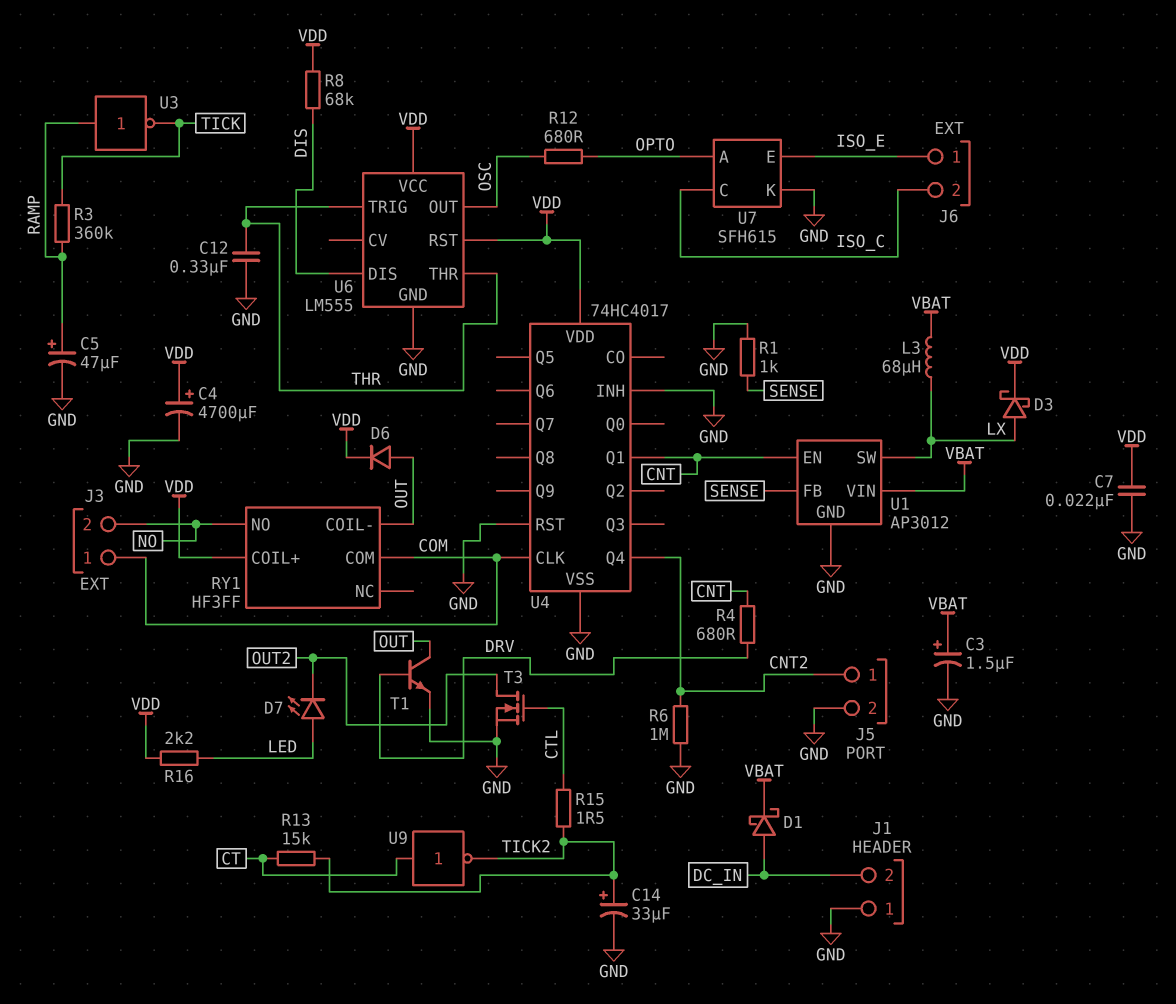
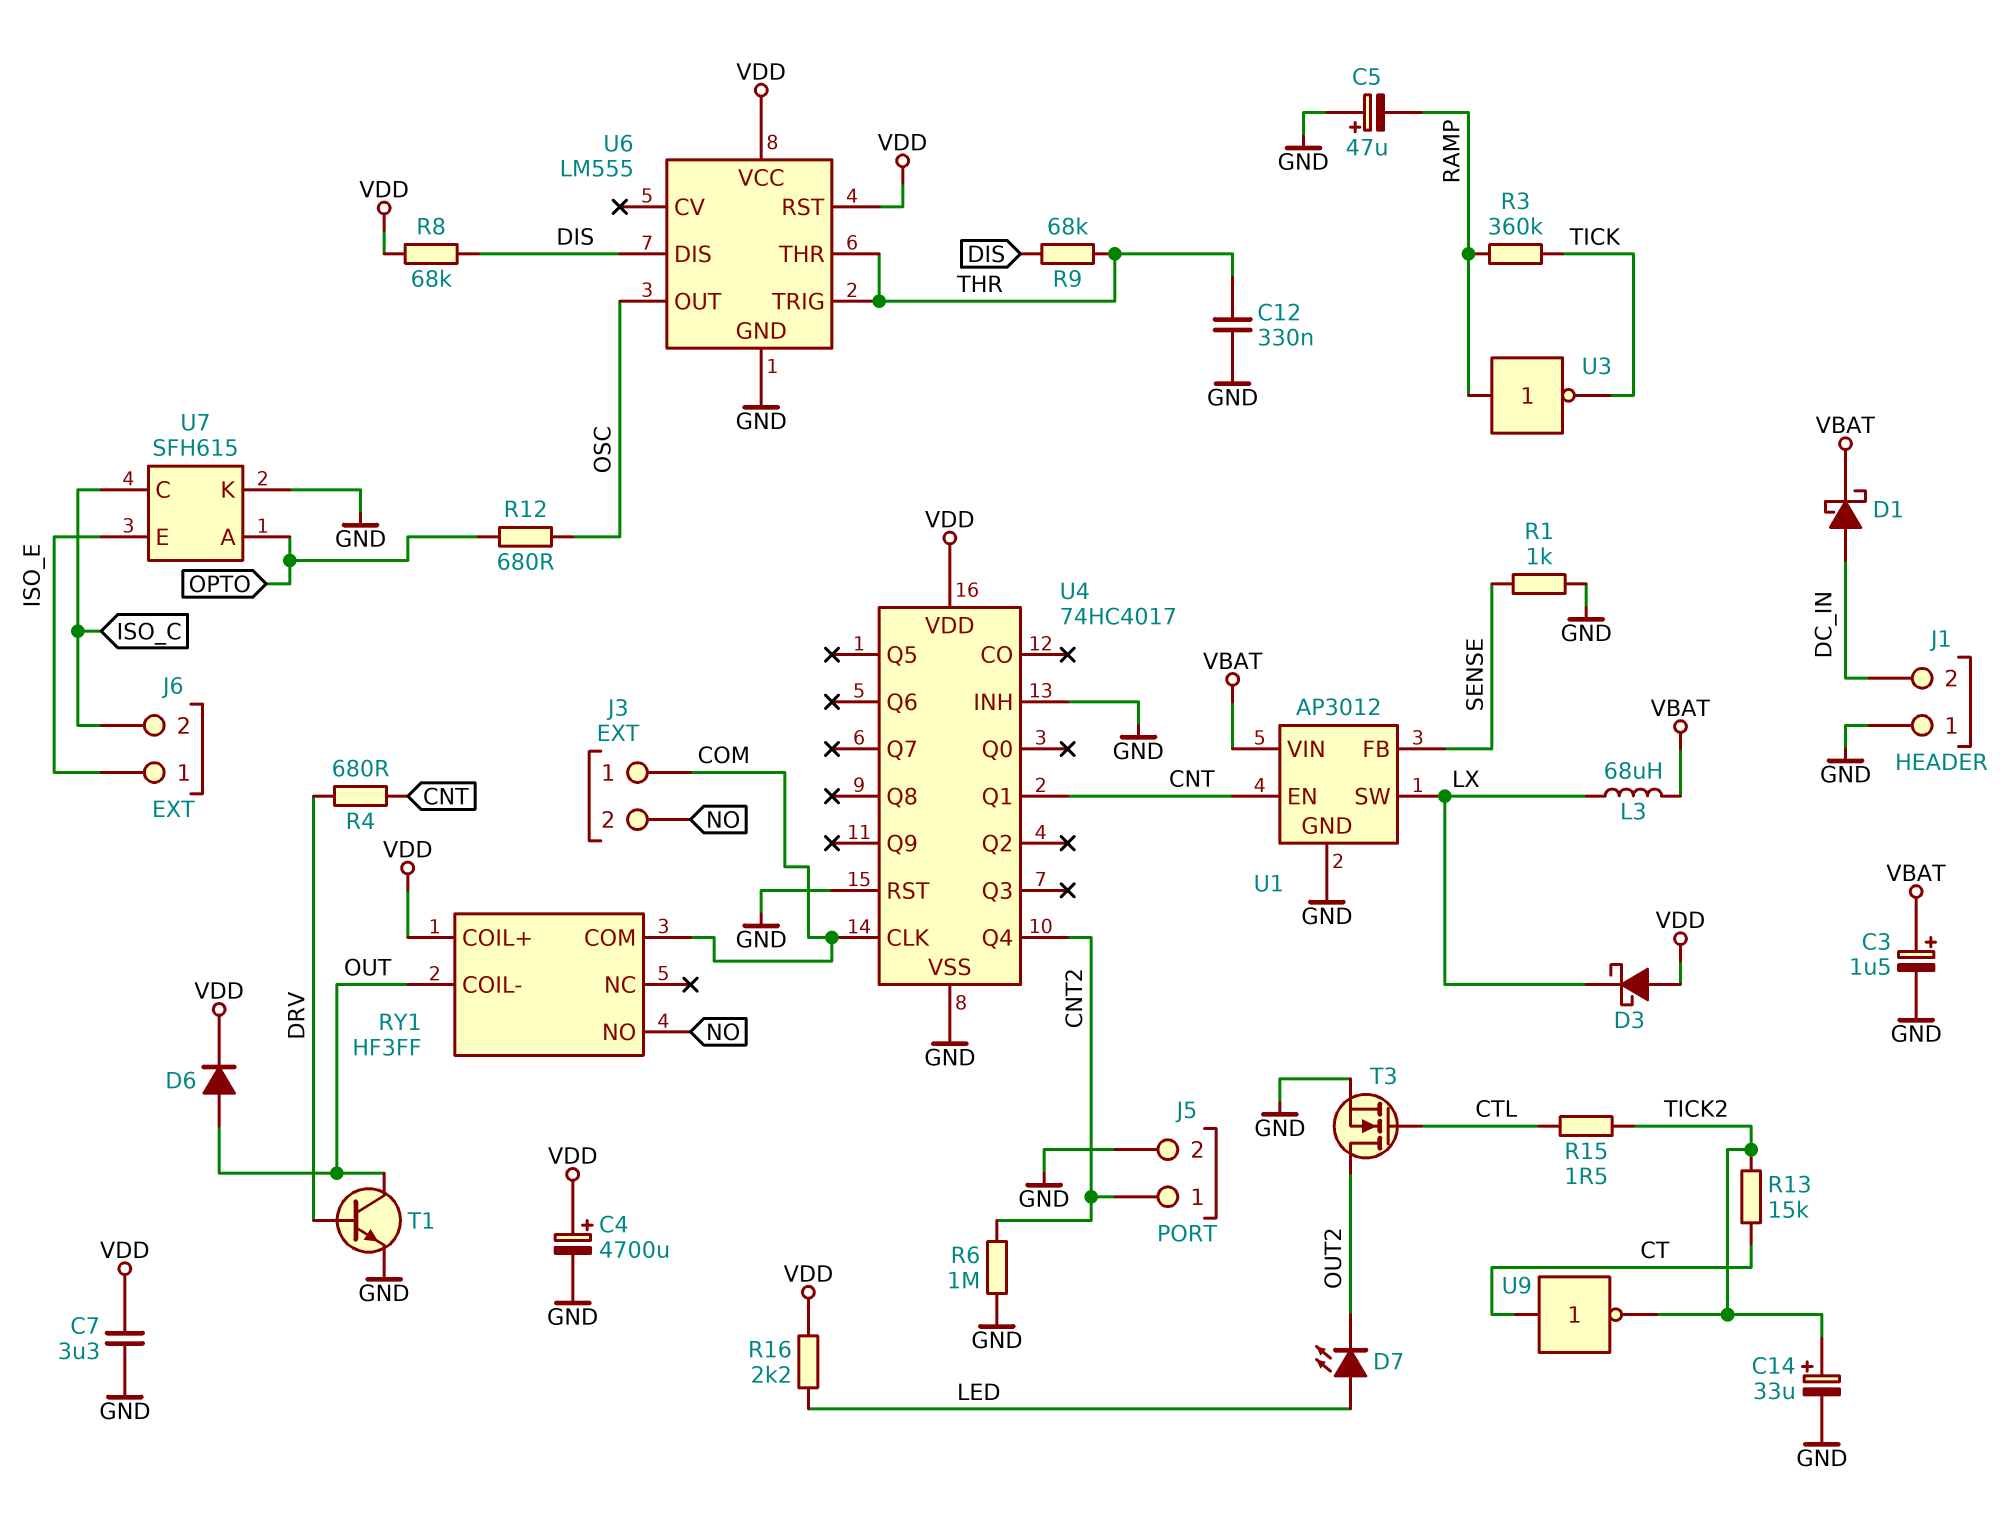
C5: 47uF (plus RAMP, minus GND) -> 47uF (plus GND, minus RAMP)
C7: 22nF (GND, VDD) -> 3.3uF (GND, VDD)
D3: schottky (A LX, K VDD) -> schottky (A VDD, K LX)
R9: none -> 68k (DIS, THR)

